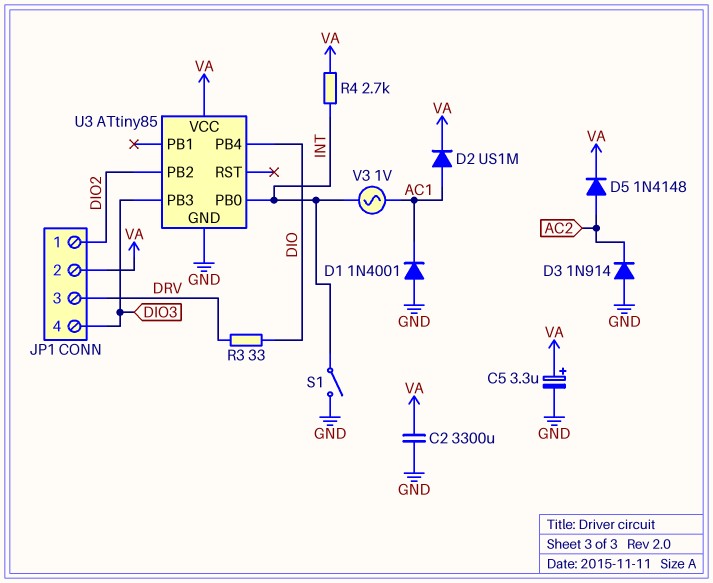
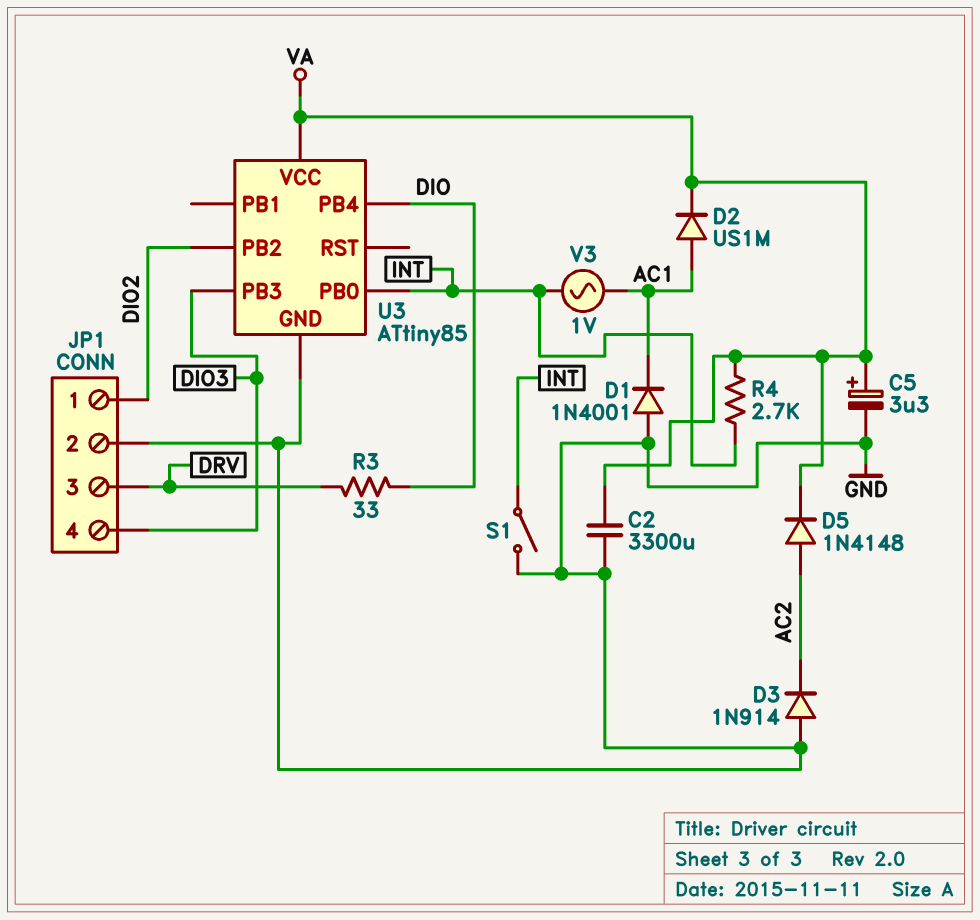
JP1 pin 2: VA -> GND

